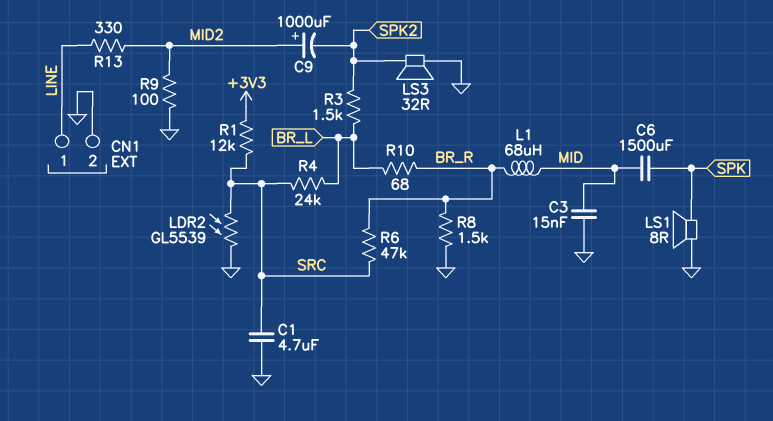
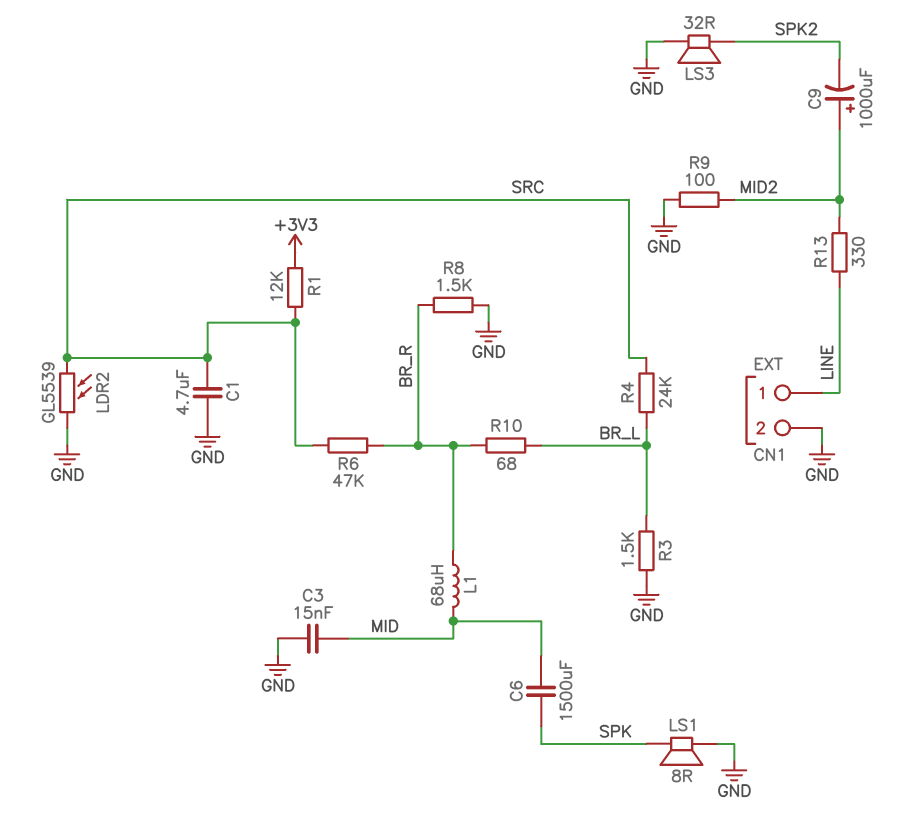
R3: 1.5k (BR_L, SPK2) -> 1.5k (BR_L, GND)

